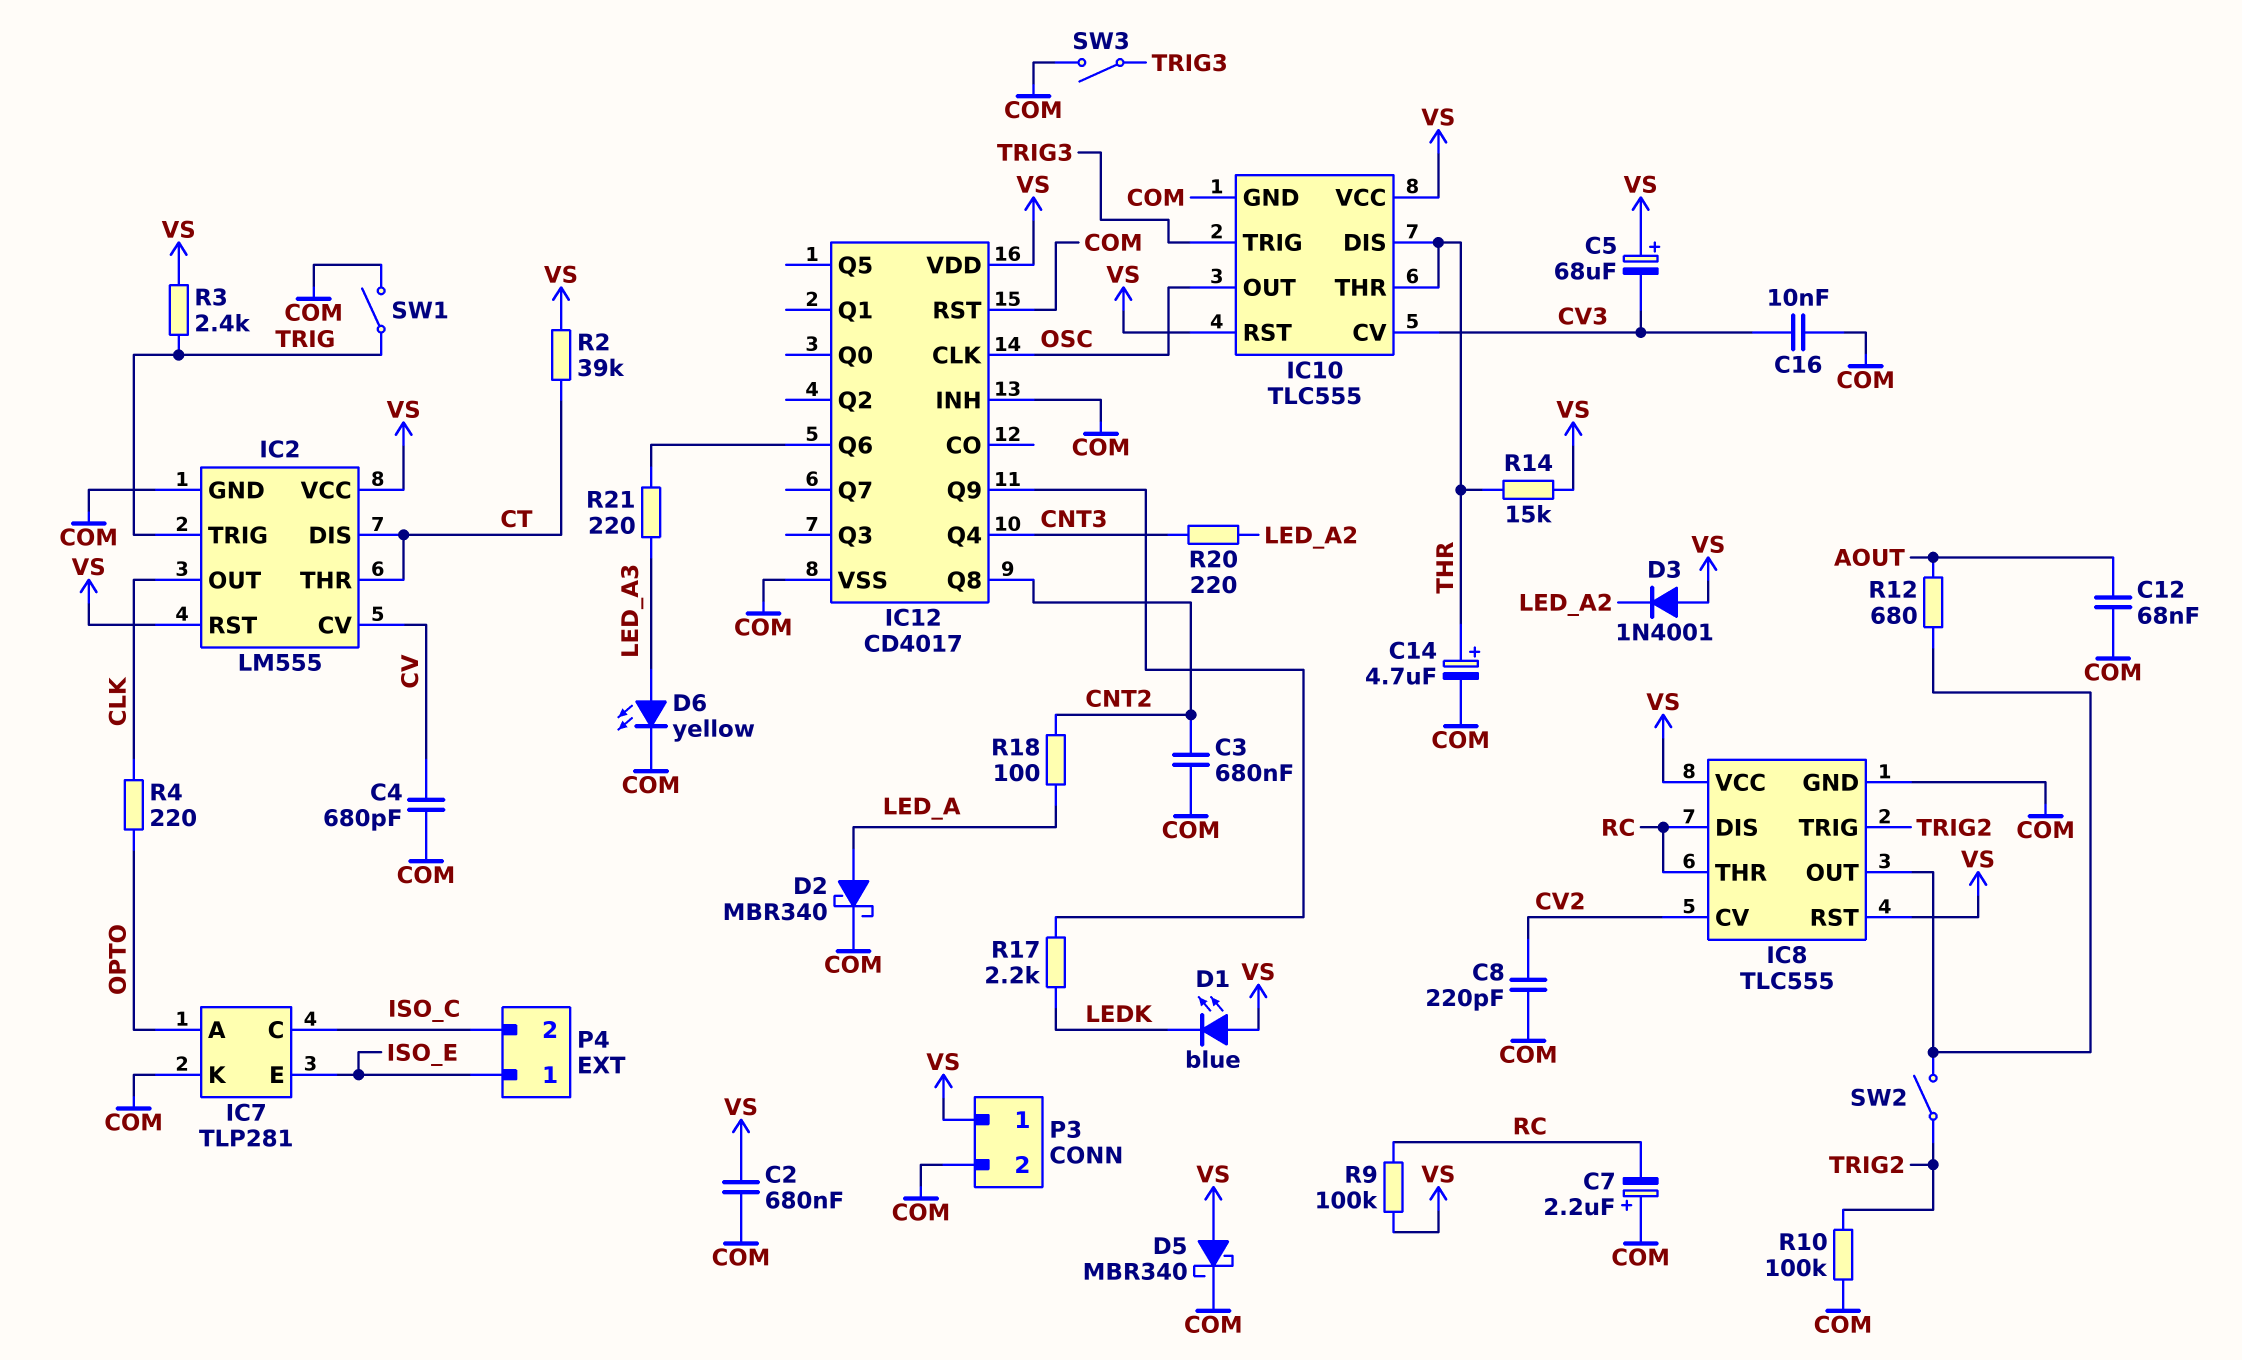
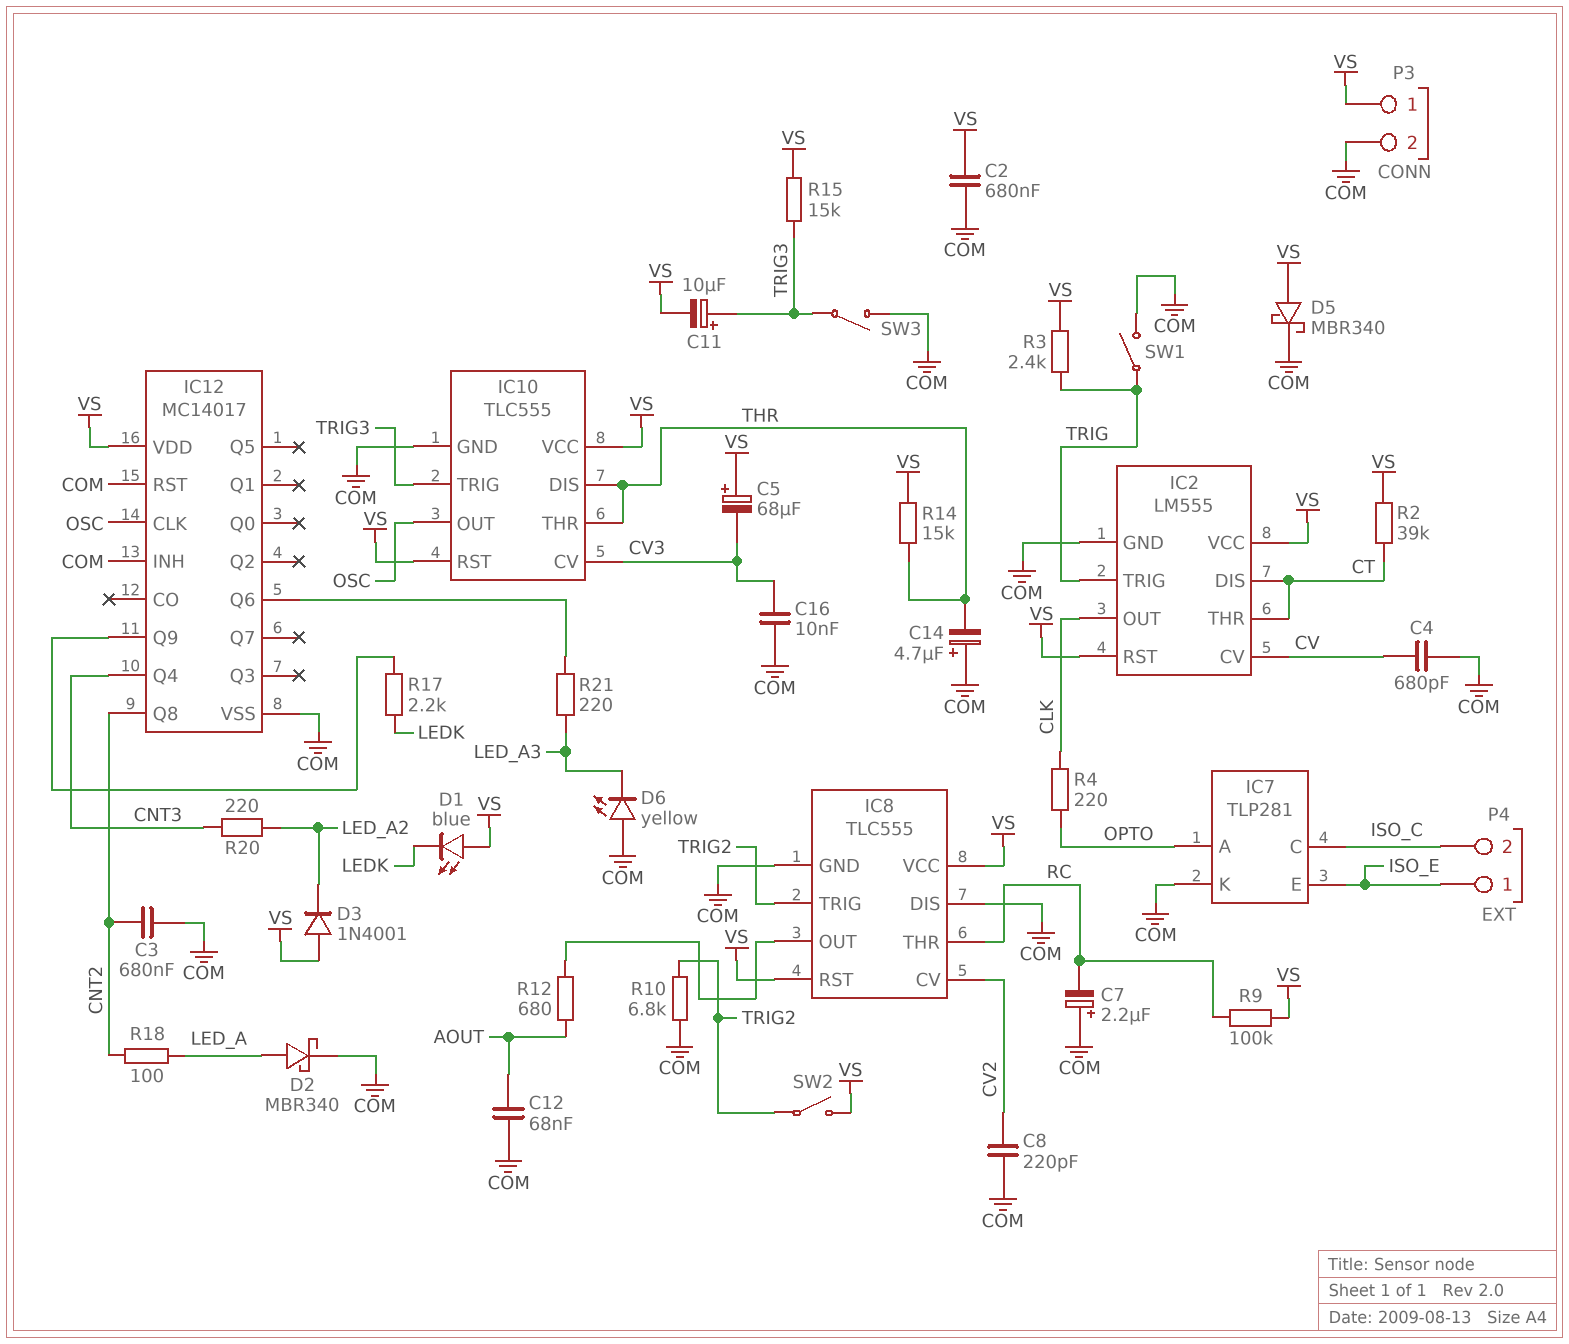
C11: none -> 10uF (plus TRIG3, minus VS)
C14: 4.7uF (plus THR, minus COM) -> 4.7uF (plus COM, minus THR)
D6: LED yellow (A LED_A3, K COM) -> LED yellow (A COM, K LED_A3)
IC8 pin DIS: RC -> COM
IC12: CD4017 -> MC14017
R10: 100k (COM, TRIG2) -> 6.8k (COM, TRIG2)
R15: none -> 15k (TRIG3, VS)
SW2: switch (IC8/OUT, TRIG2) -> switch (TRIG2, VS)

